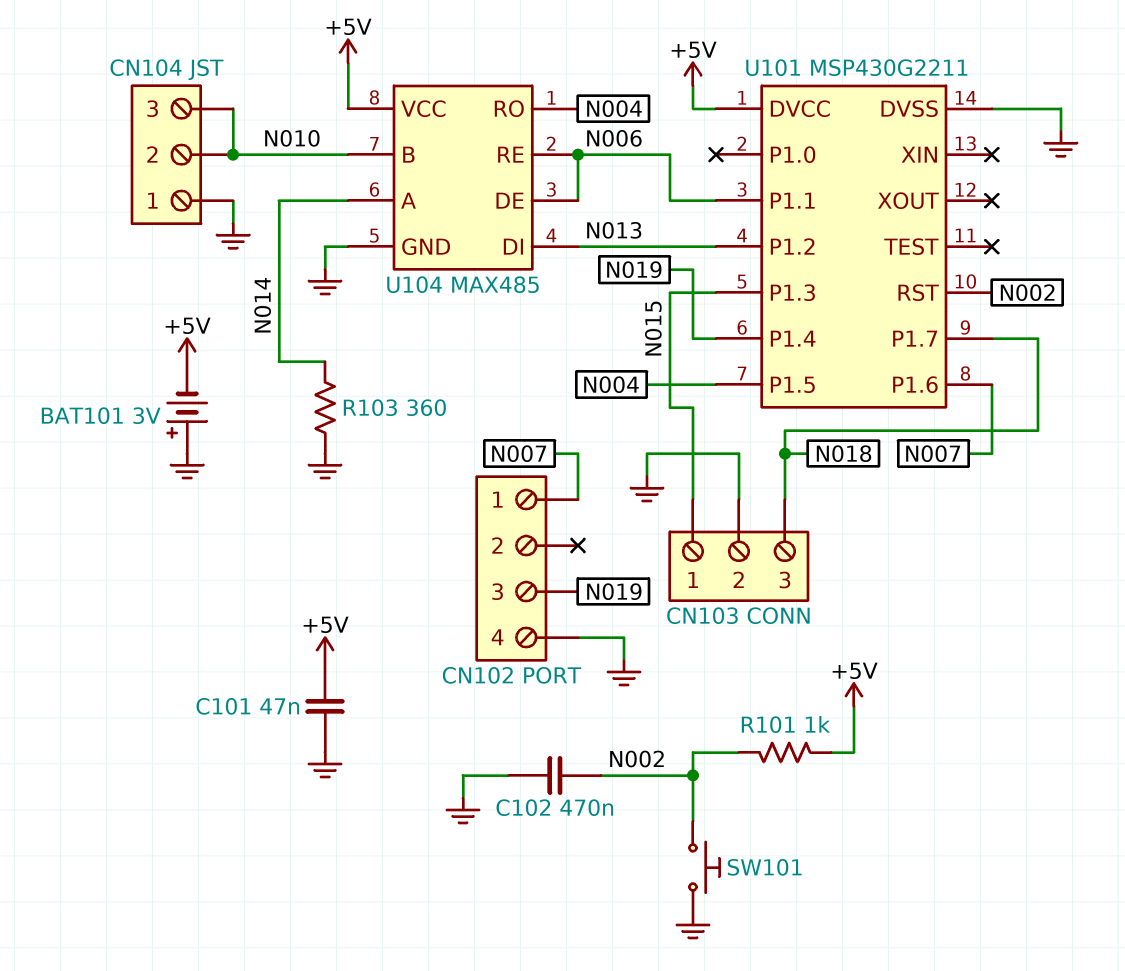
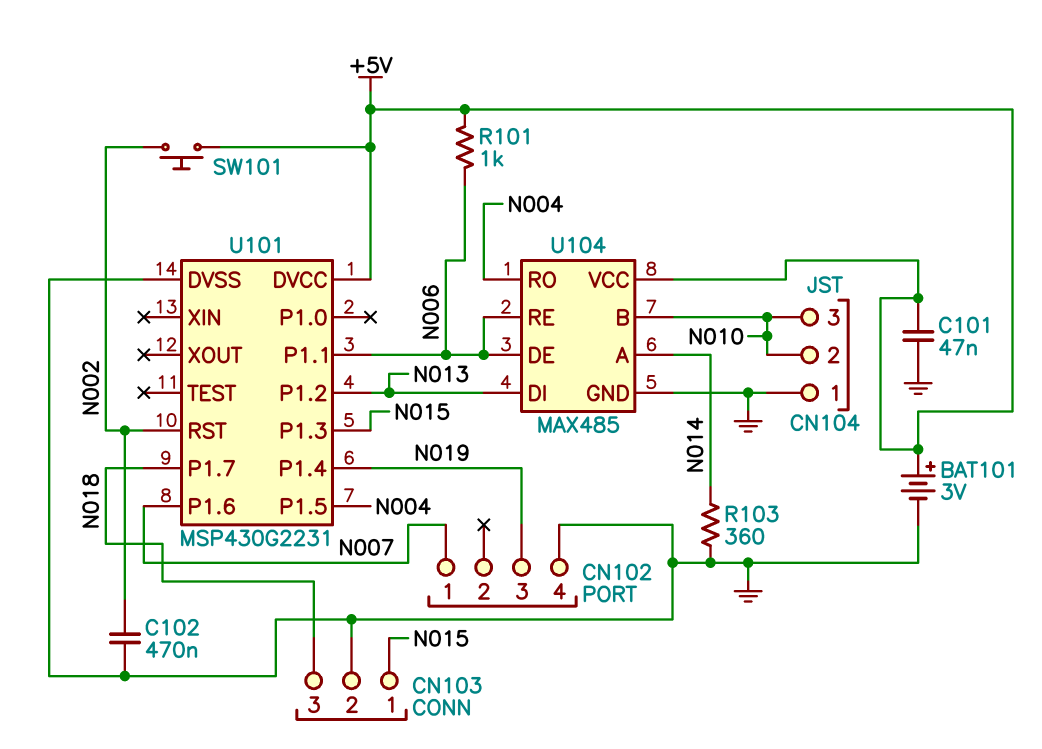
BAT101: 3V (plus GND, minus +5V) -> 3V (plus +5V, minus GND)
R101: 1k (+5V, N002) -> 1k (+5V, N006)
SW101: button (GND, N002) -> button (+5V, N002)
U101: MSP430G2211 -> MSP430G2231

